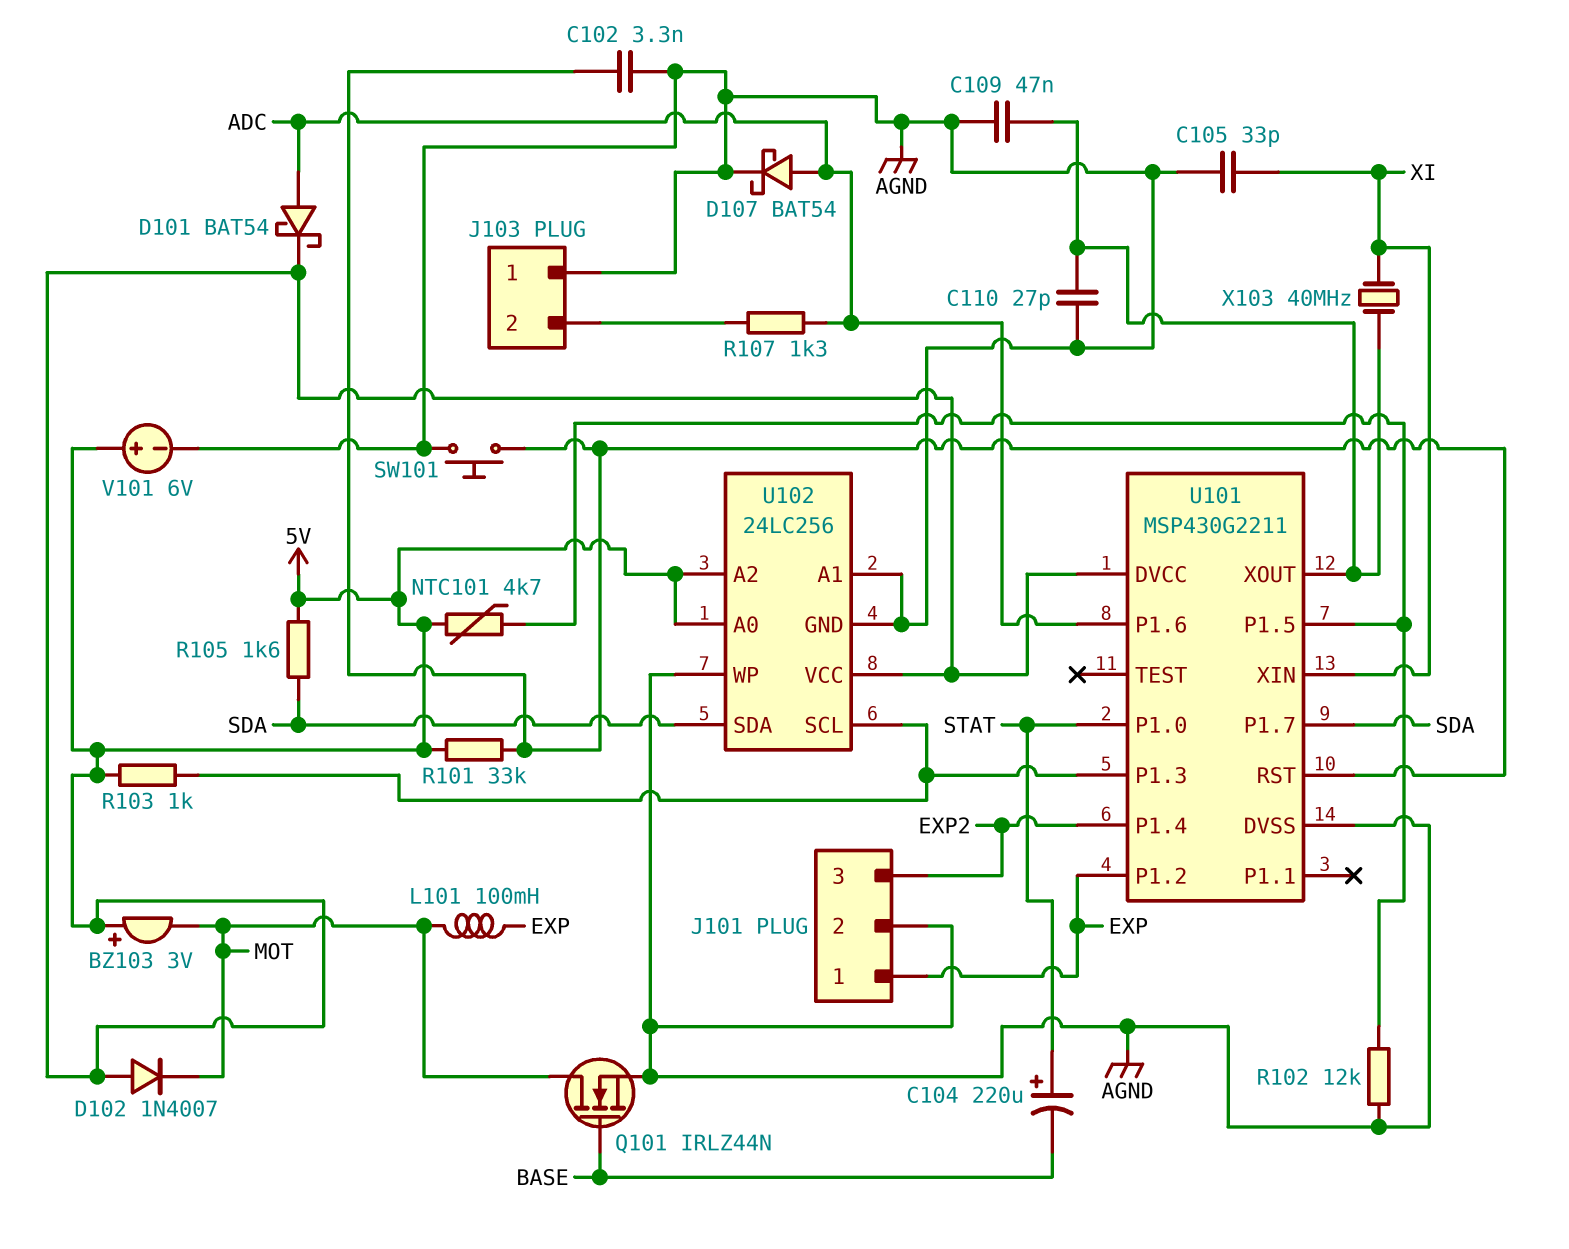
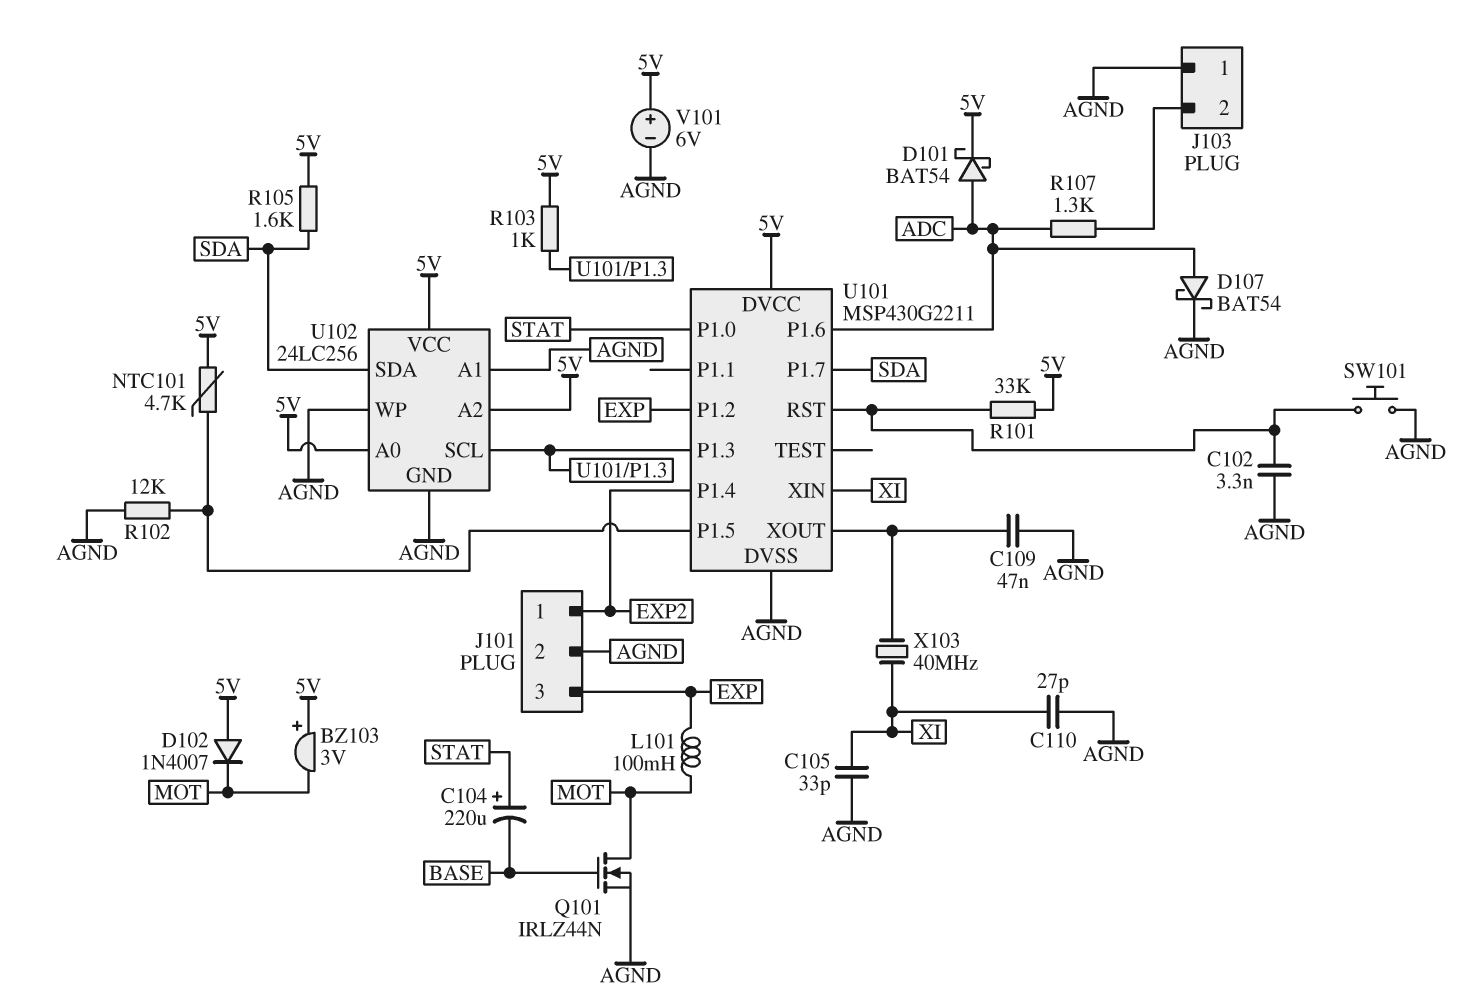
C110: 27pF (AGND, U101/XOUT) -> 27pF (AGND, XI)
J101 pin 1: EXP -> EXP2
J101 pin 3: EXP2 -> EXP

